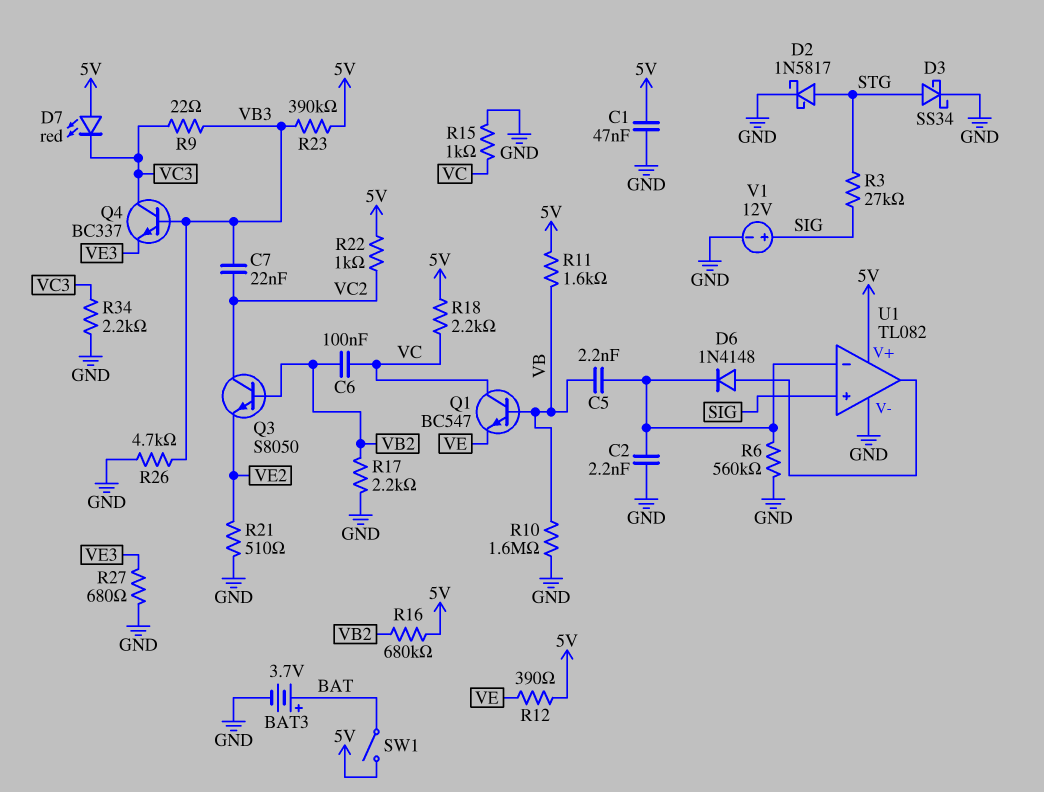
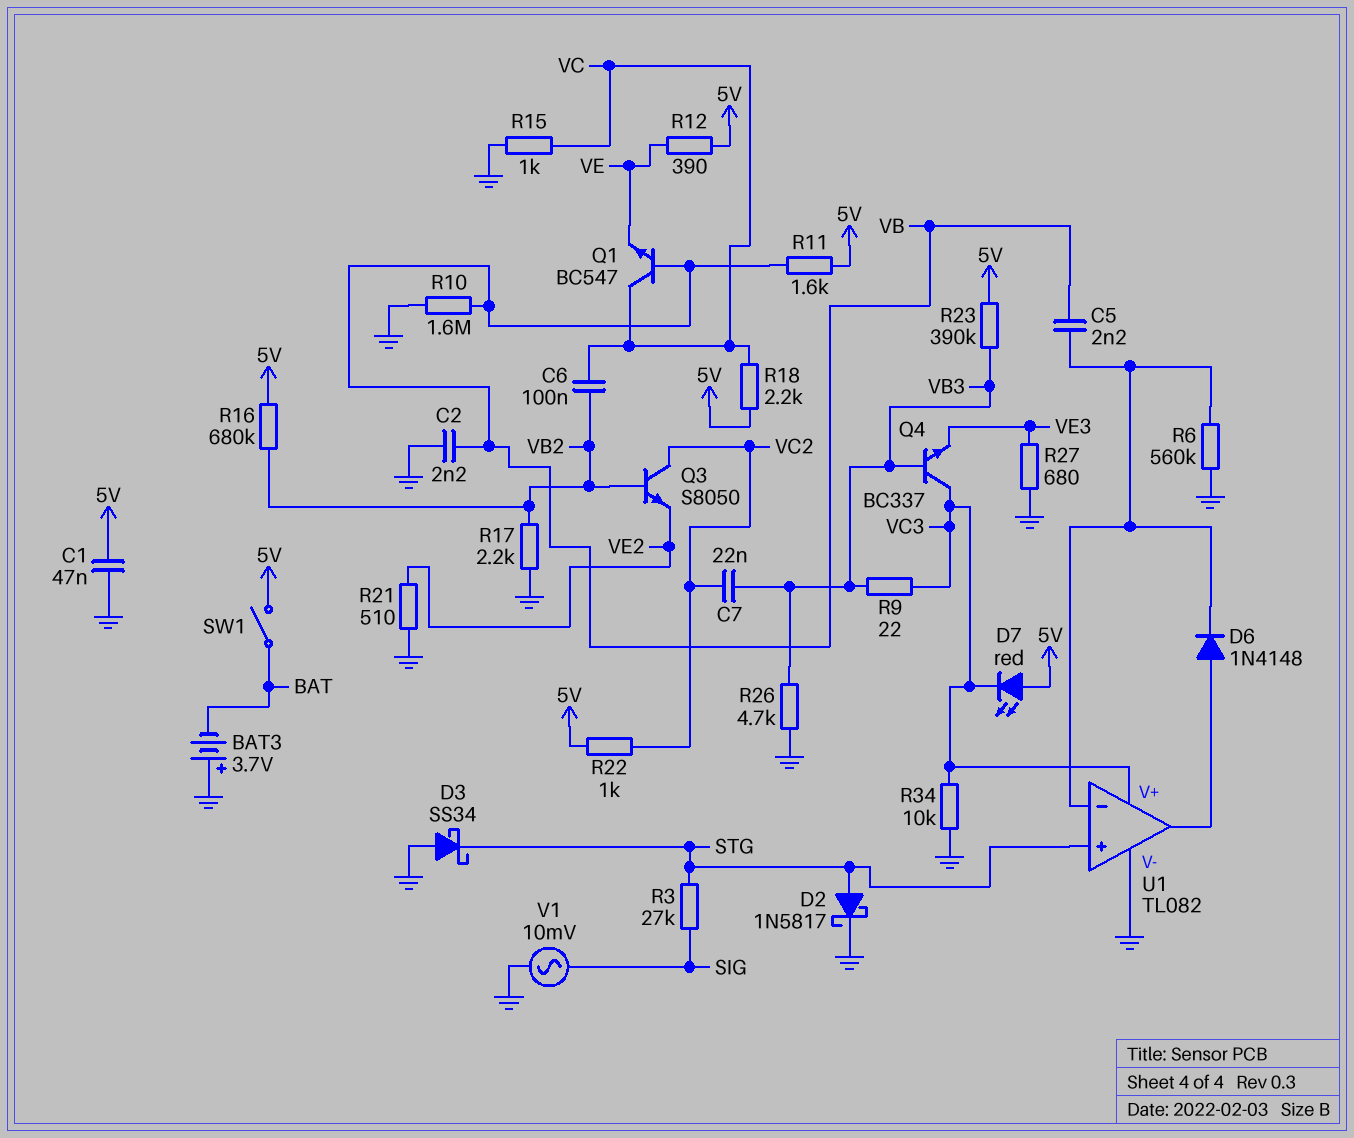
BAT3: 3.7V (plus BAT, minus GND) -> 3.7V (plus GND, minus BAT)
C2: 2.2nF (GND, U1/in-) -> 2.2nF (GND, VB)
D3: schottky SS34 (A STG, K GND) -> schottky SS34 (A GND, K STG)
R34: 2.2k (GND, VC3) -> 10k (GND, VC3)
U1 pin V+: 5V -> VC3
U1 pin in+: SIG -> STG
V1: 12V (plus SIG, minus GND) -> AC 10mV (GND, SIG)

